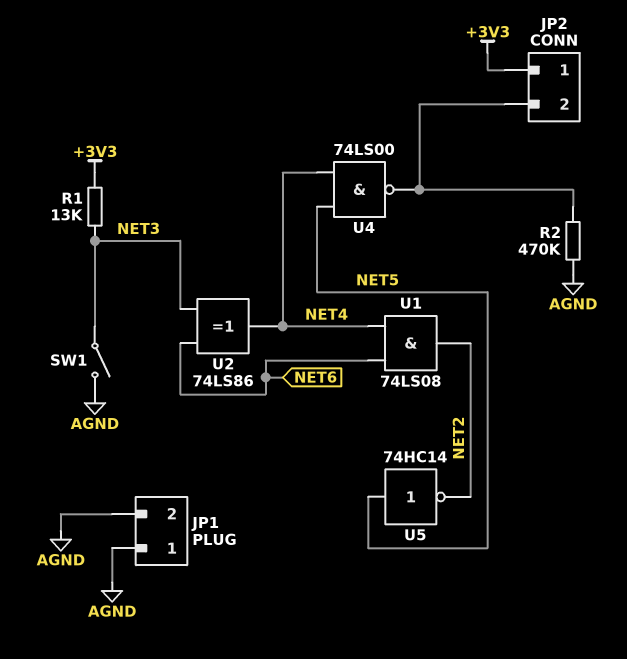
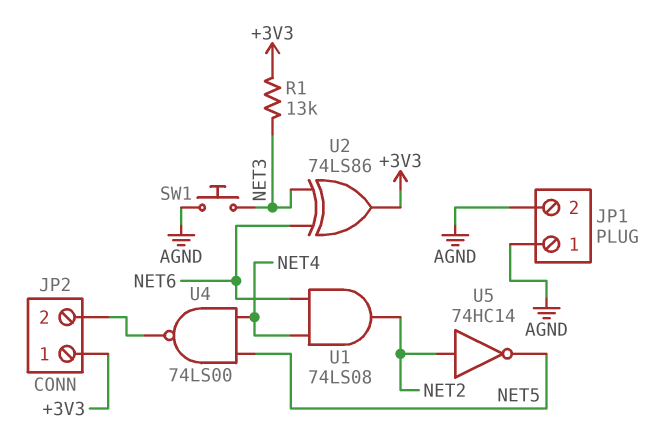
R2: 470k (AGND, JP2/2) -> none
SW1: switch (AGND, NET3) -> button (AGND, NET3)
U2: XOR 74LS86 (in NET3, in NET6, out NET4) -> XOR 74LS86 (in NET3, in NET6, out +3V3)
U5: NOT 74HC14 (in NET5, out NET2) -> NOT 74HC14 (in NET2, out NET5)

